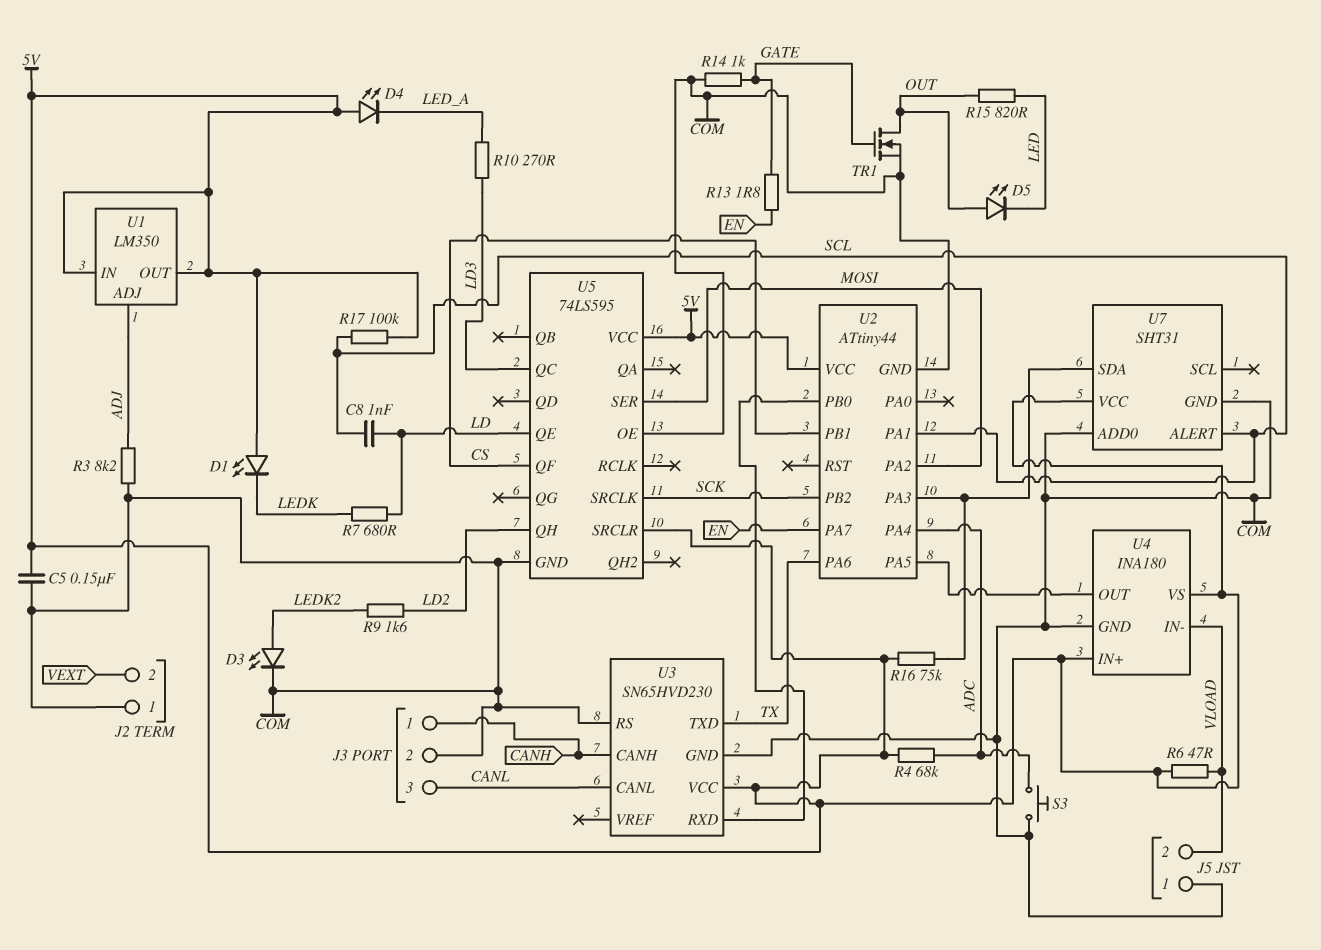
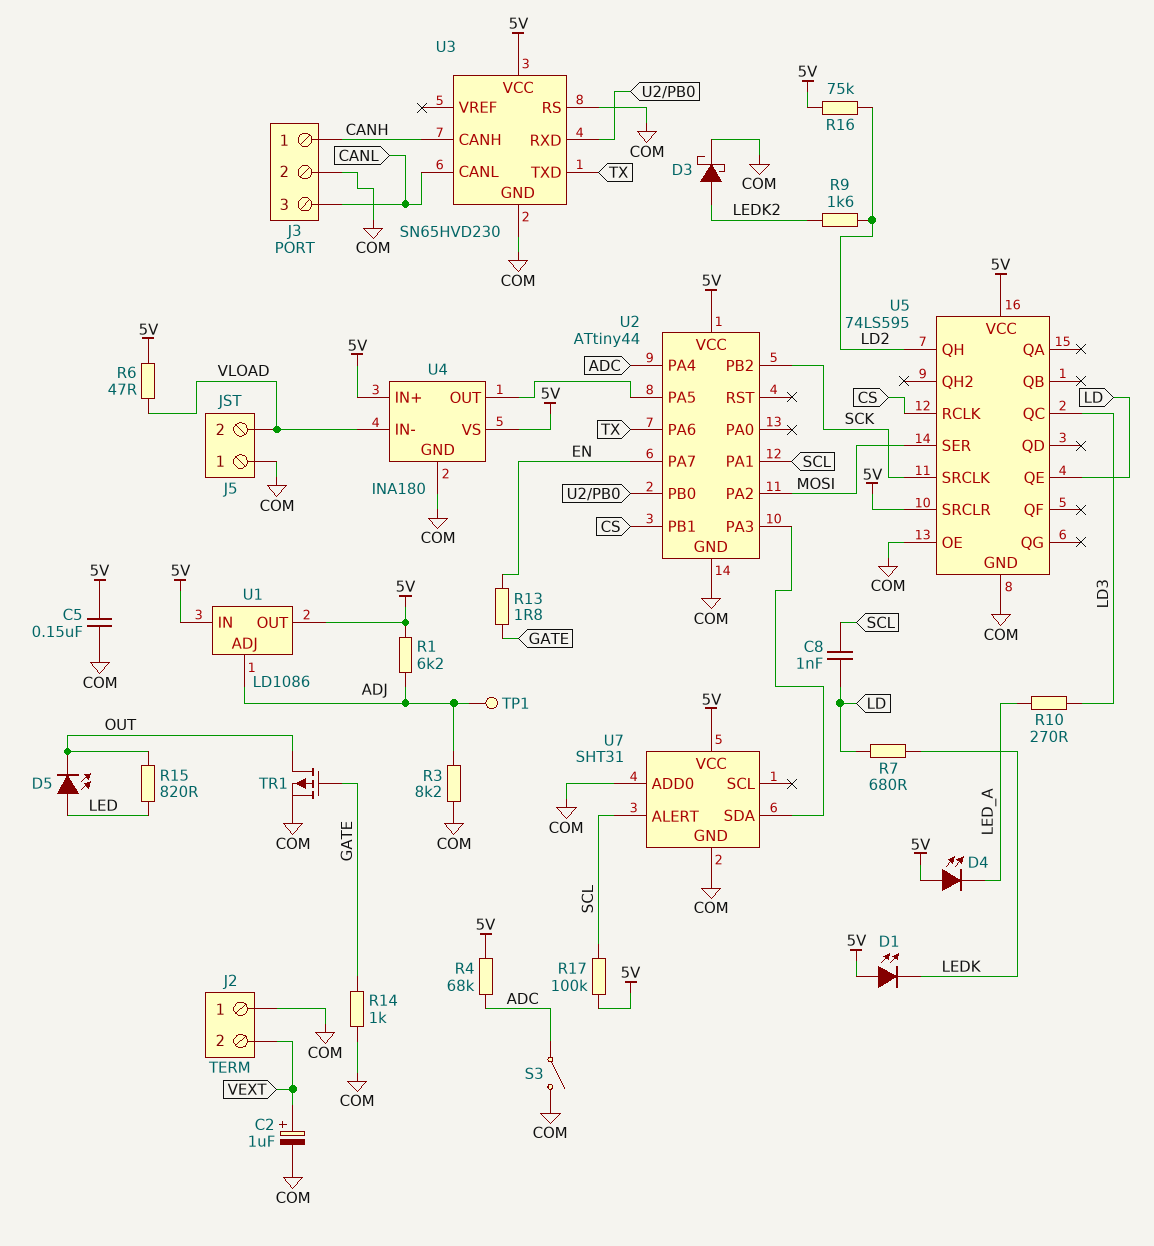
C2: none -> 1uF (plus VEXT, minus COM)
D3: LED (A LEDK2, K COM) -> schottky (A LEDK2, K COM)
D5: LED (A OUT, K LED) -> LED (A LED, K OUT)
R1: none -> 6.2k (5V, ADJ)
R16: 75k (5V, U2/PA3) -> 75k (5V, LD2)
S3: button (ADC, COM) -> switch (ADC, COM)
TP1: none -> test point (ADJ)
TR1: NMOS (G GATE, D OUT, S COM) -> PMOS (G GATE, D OUT, S COM)
U1: LM350 -> LD1086
U5 pin QF: CS -> none
U5 pin RCLK: none -> CS

